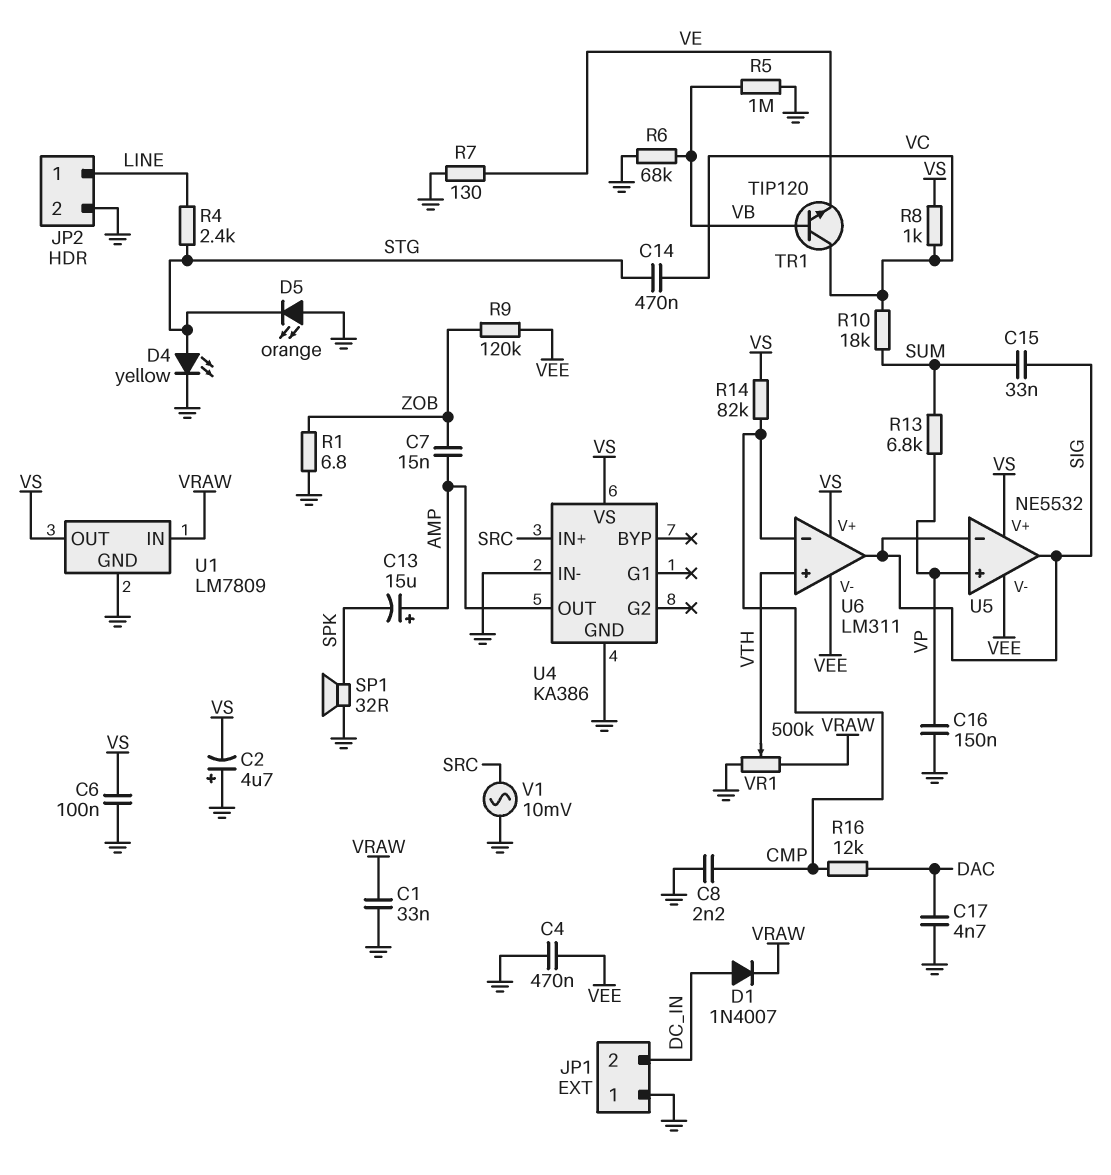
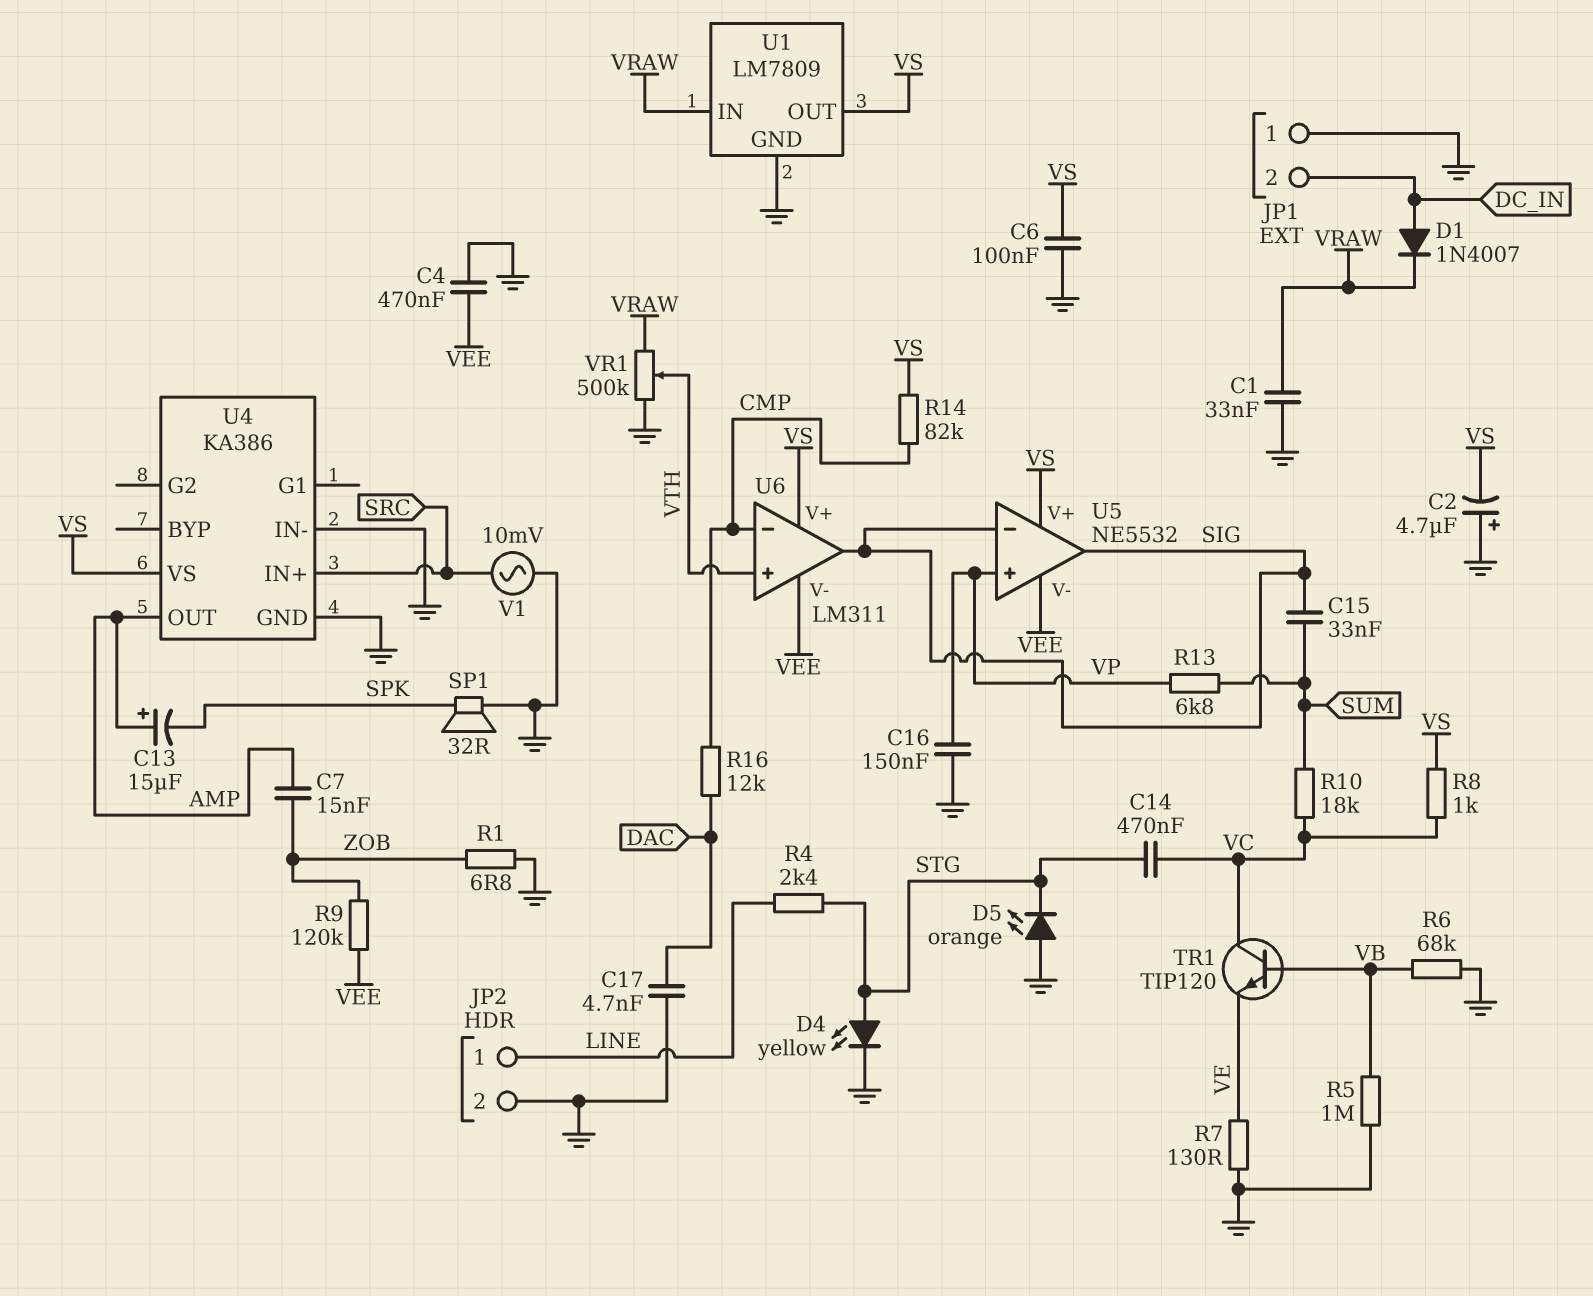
C8: 2.2nF (CMP, GND) -> none

